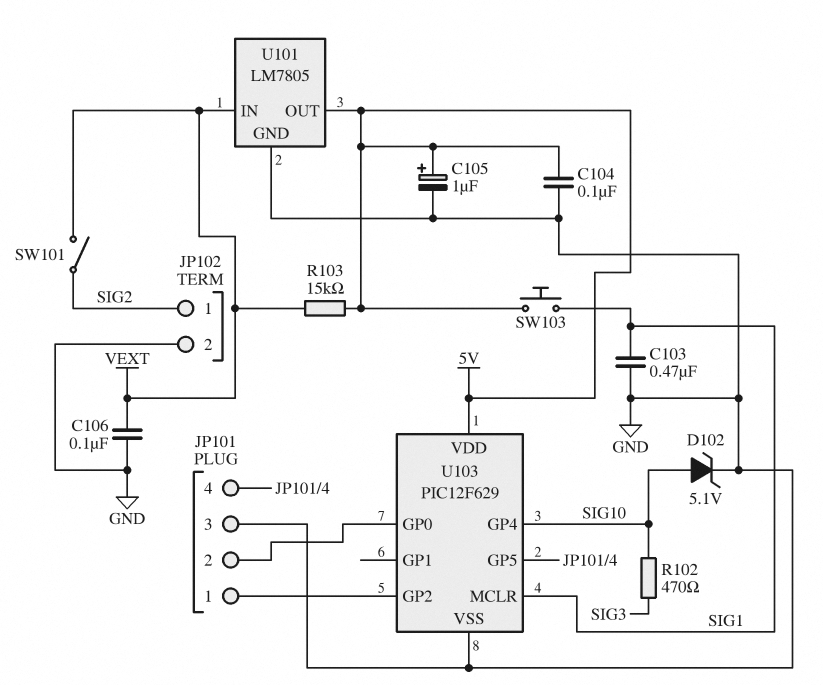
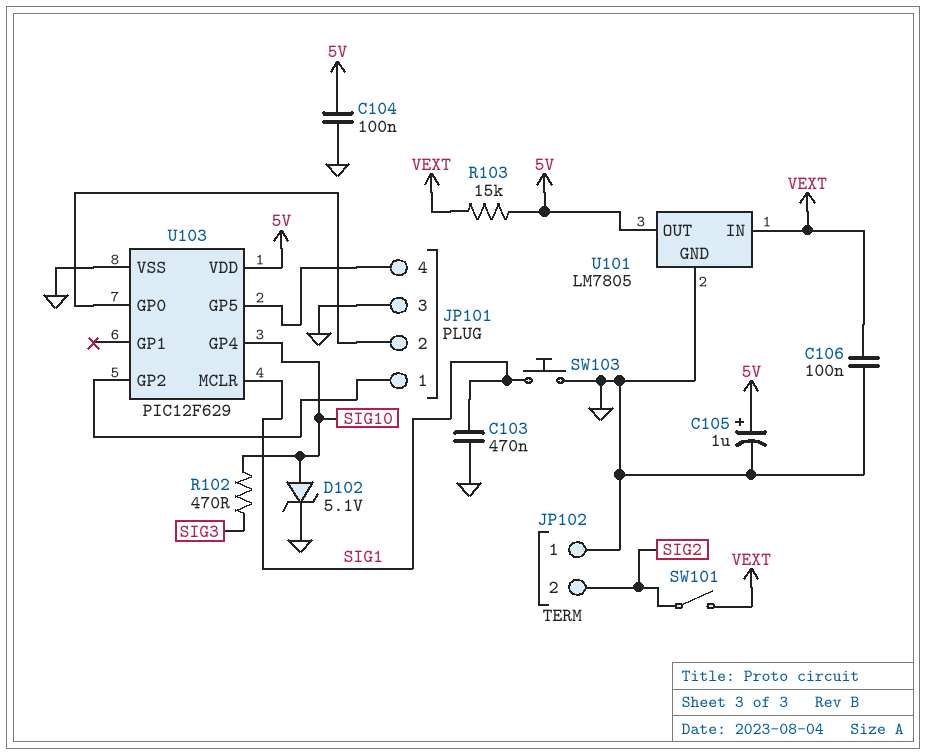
JP102 pin 1: SIG2 -> GND
JP102 pin 2: GND -> SIG2
SW103: button (5V, SIG1) -> button (GND, SIG1)

